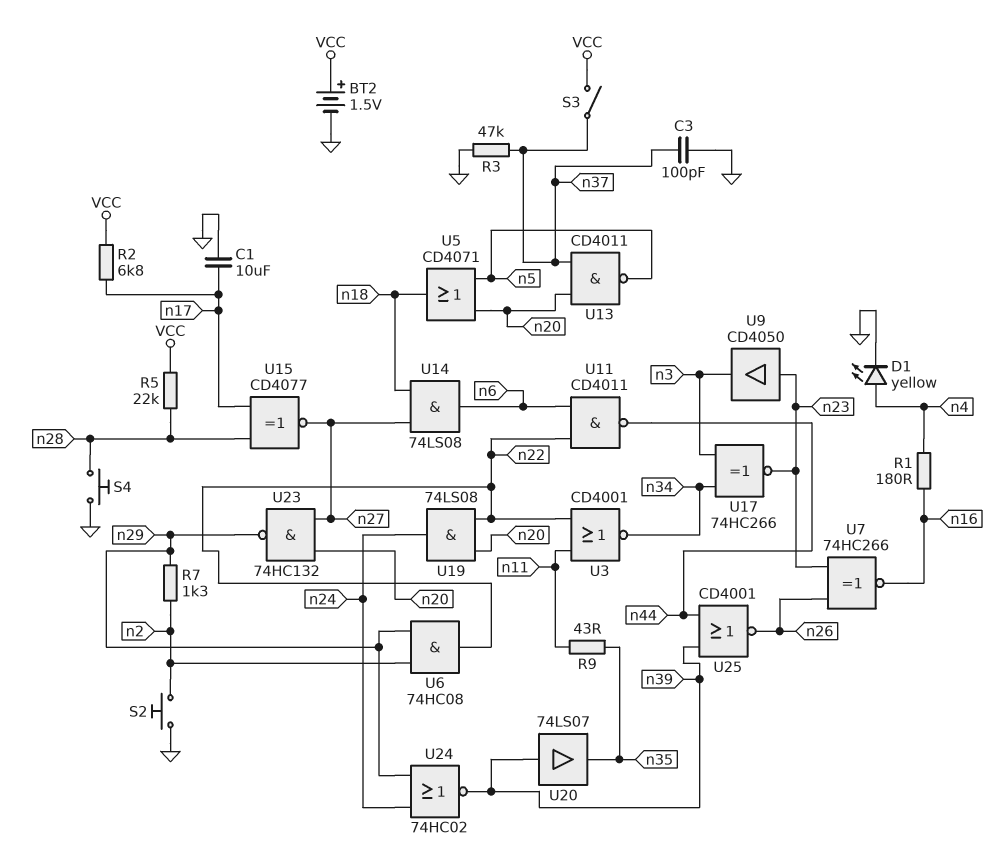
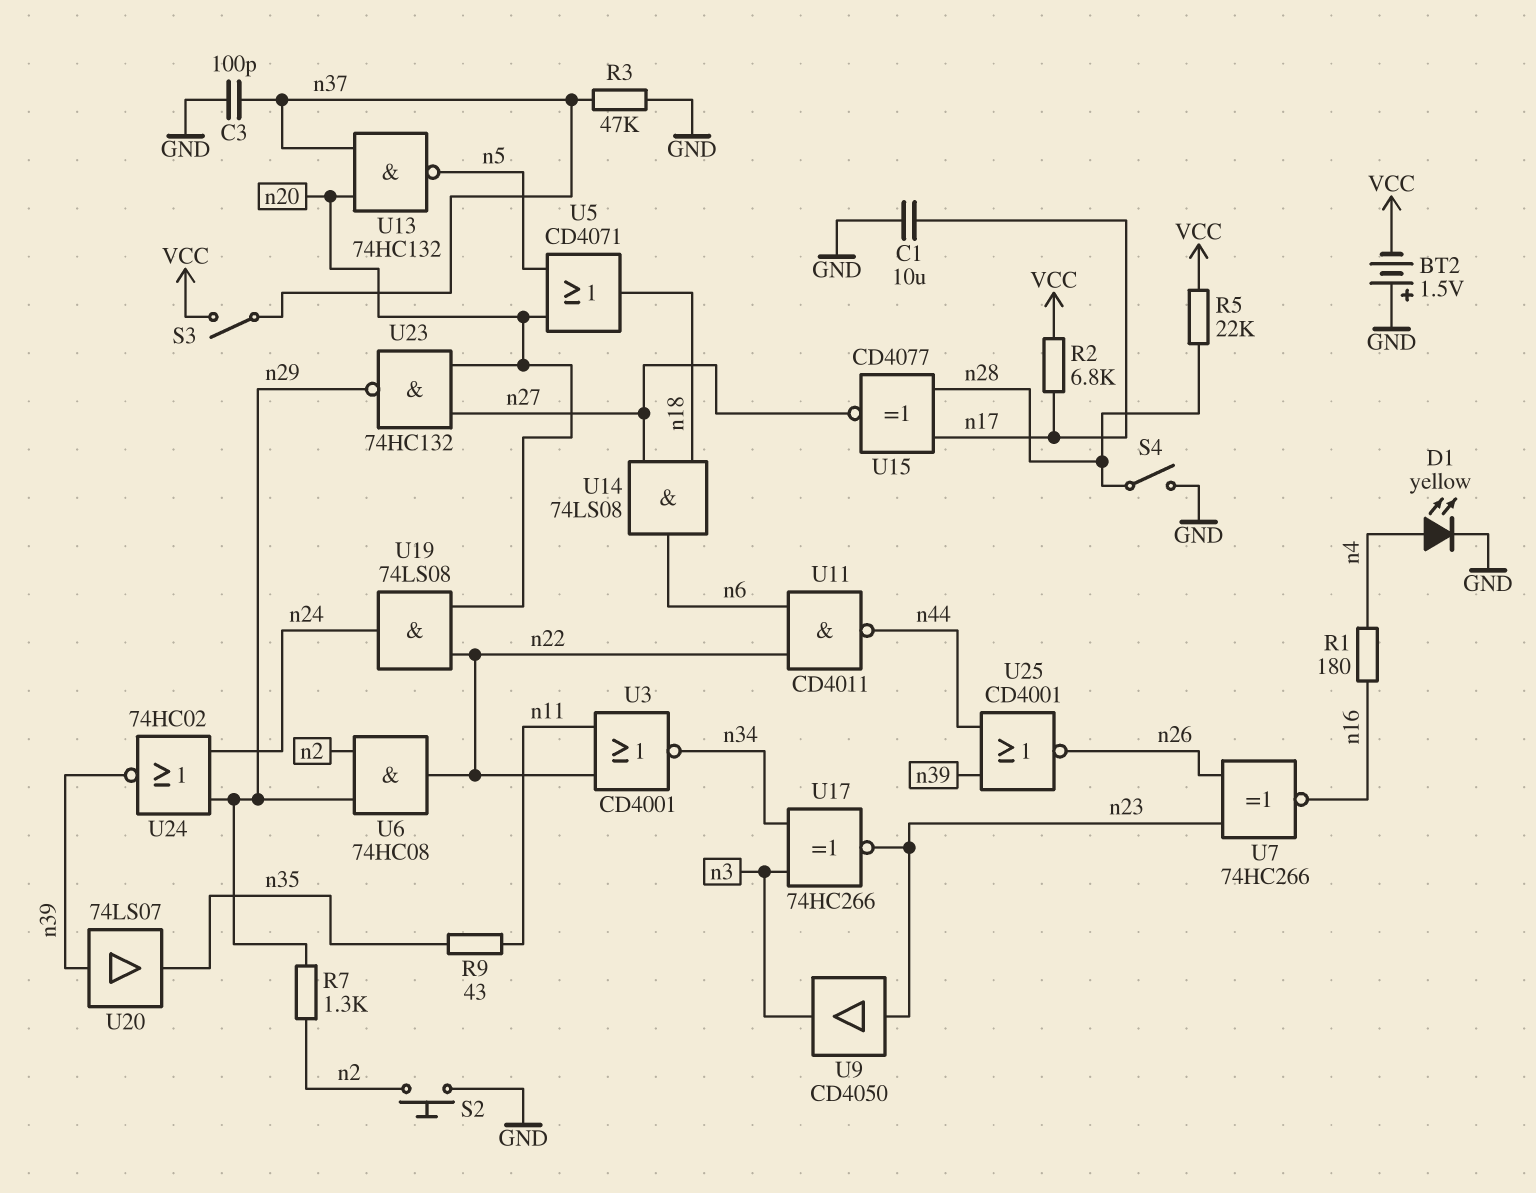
BT2: 1.5V (plus VCC, minus GND) -> 1.5V (plus GND, minus VCC)
S4: button (GND, n28) -> switch (GND, n28)
U13: NAND CD4011 (in n20, in n37, out n5) -> NAND 74HC132 (in n20, in n37, out n5)

